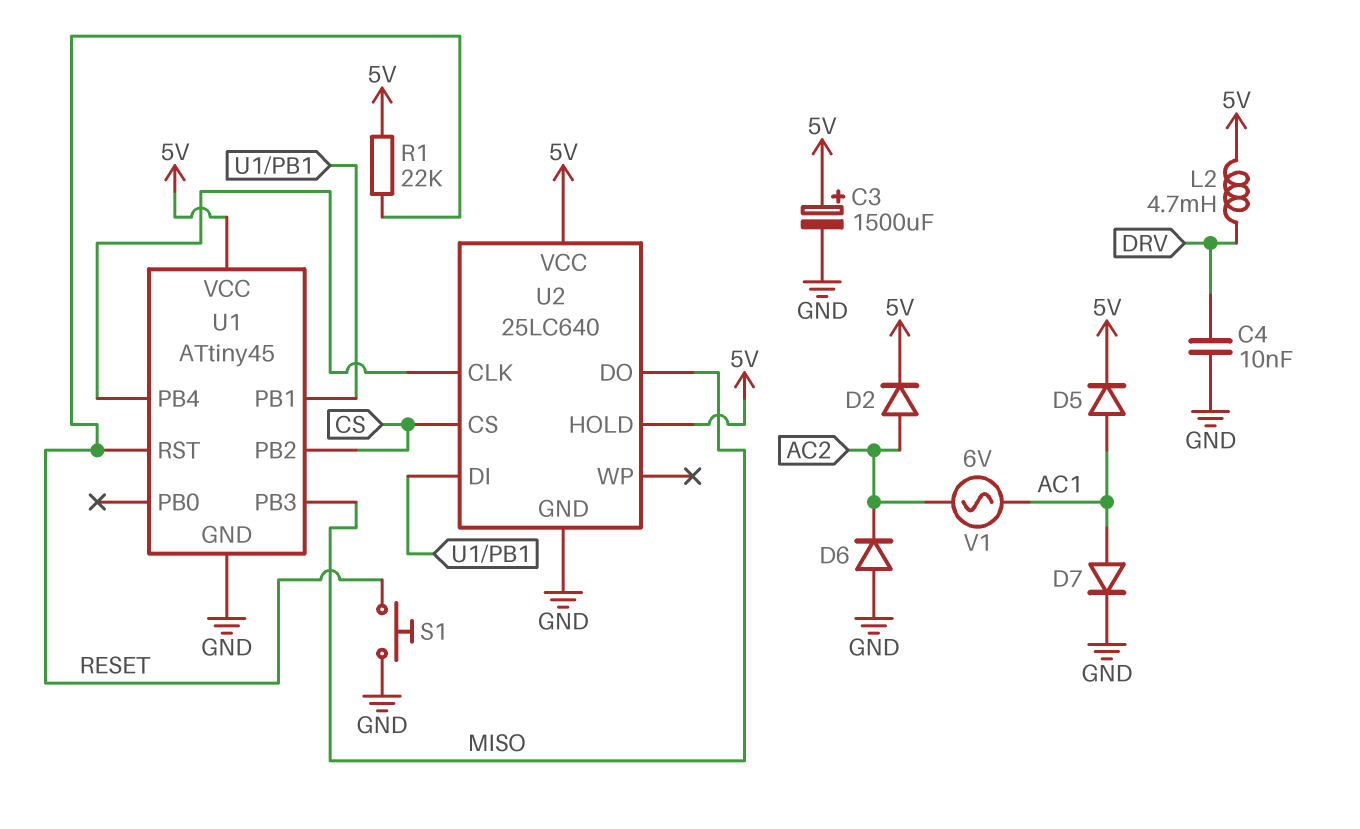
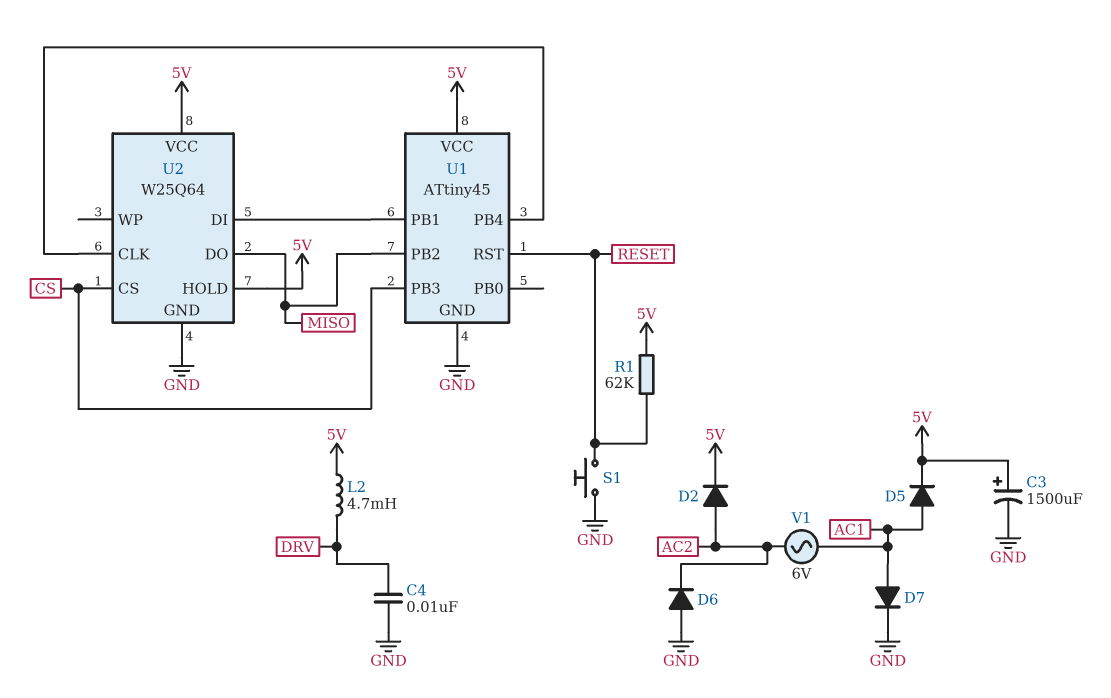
R1: 22k (5V, RESET) -> 62k (5V, RESET)
U1 pin PB2: CS -> MISO
U1 pin PB3: MISO -> CS
U2: 25LC640 -> W25Q64

